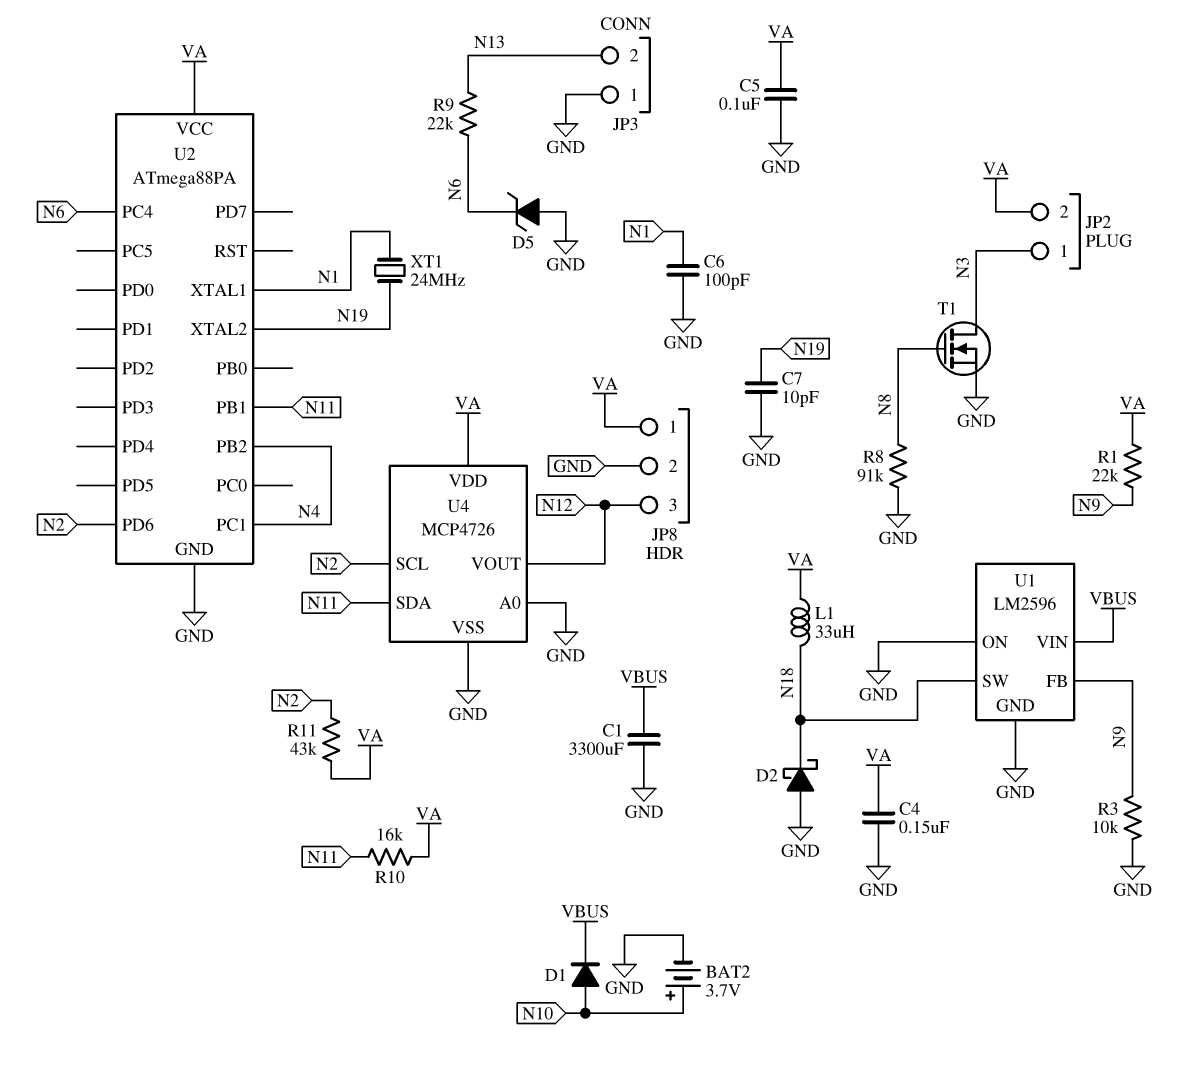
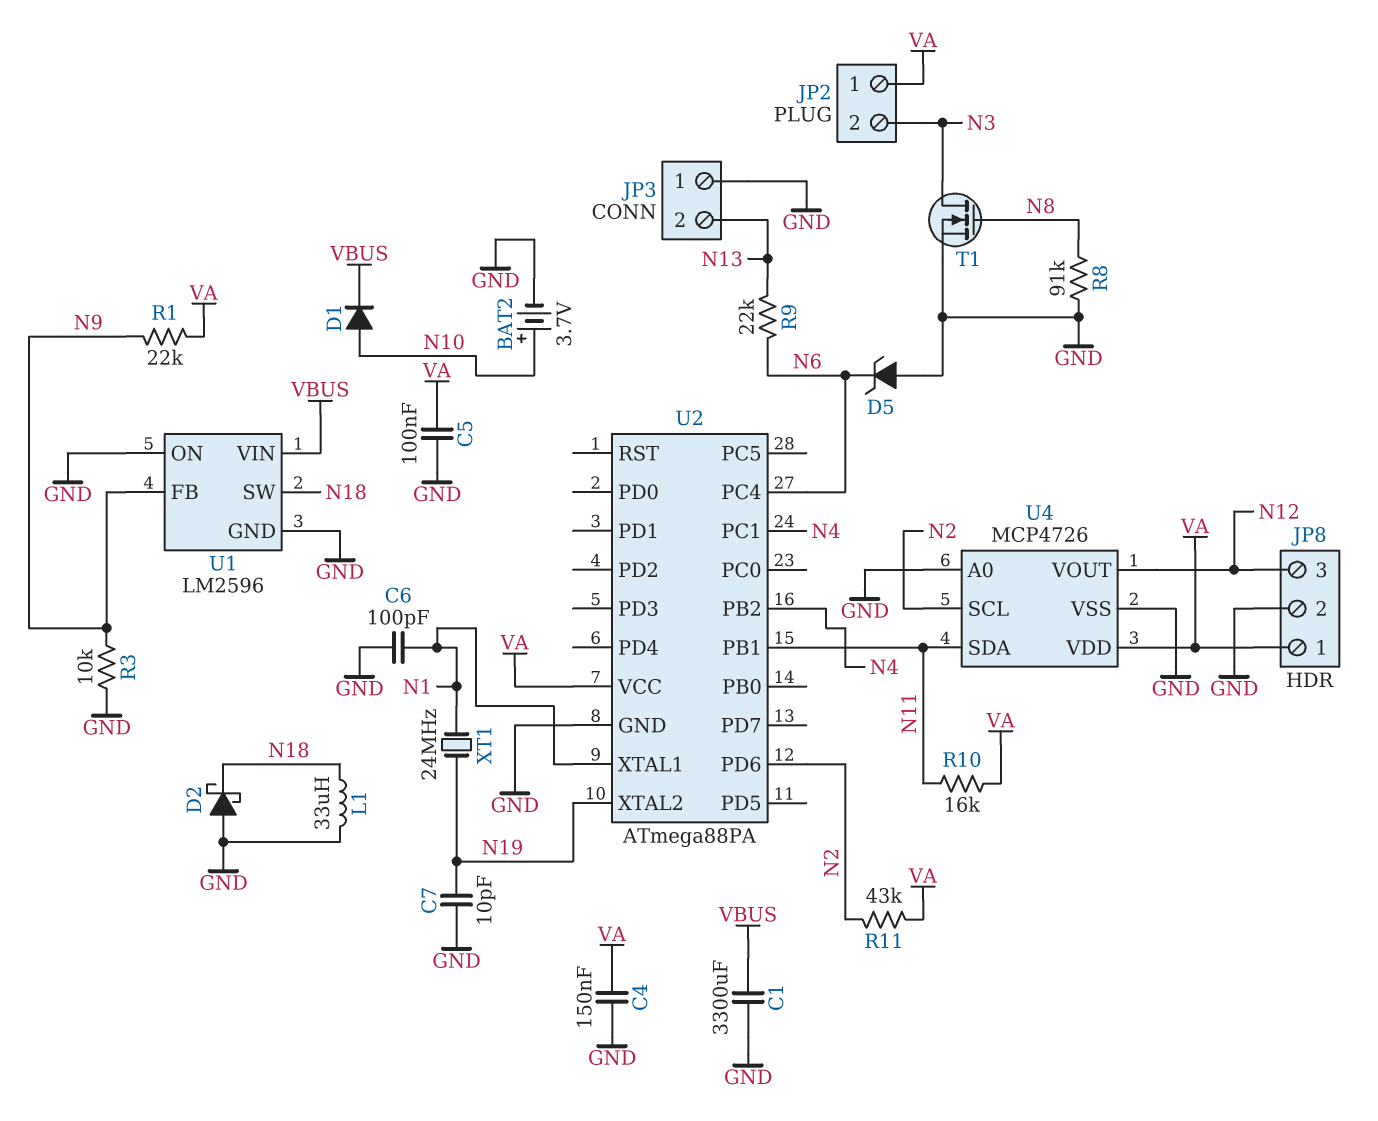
JP2 pin 1: N3 -> VA
JP2 pin 2: VA -> N3
L1: 33uH (N18, VA) -> 33uH (GND, N18)

